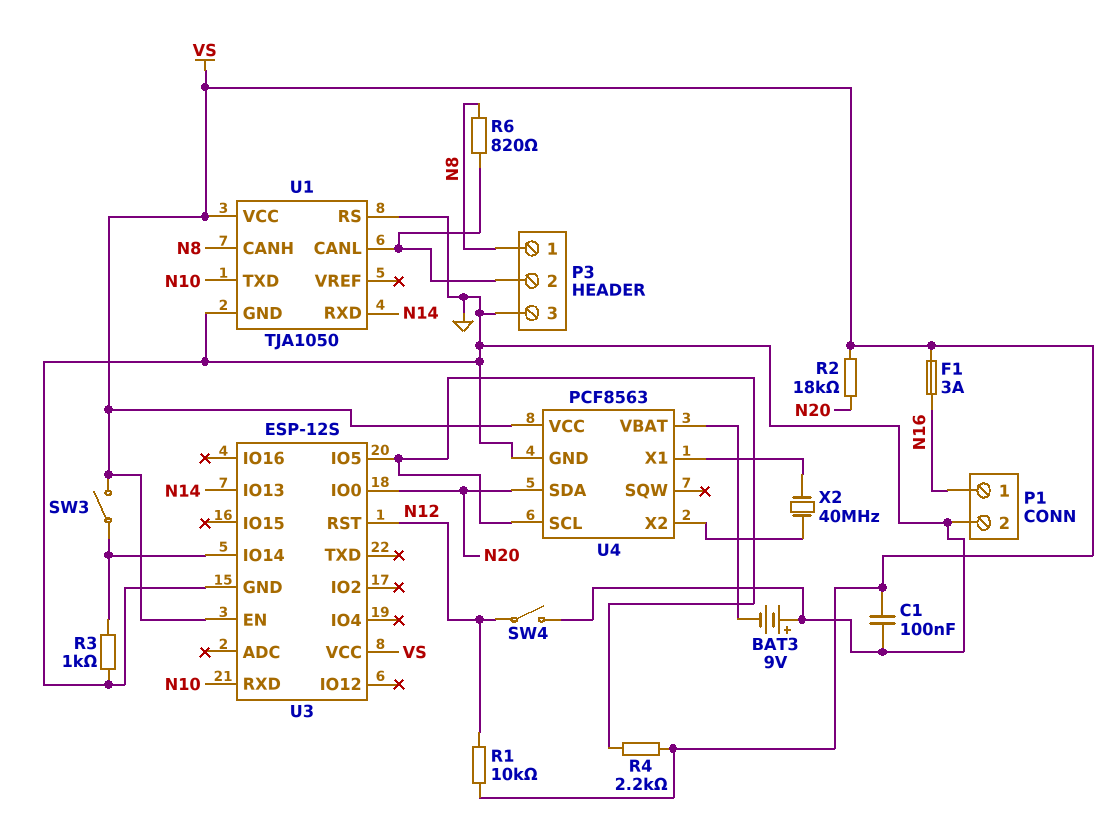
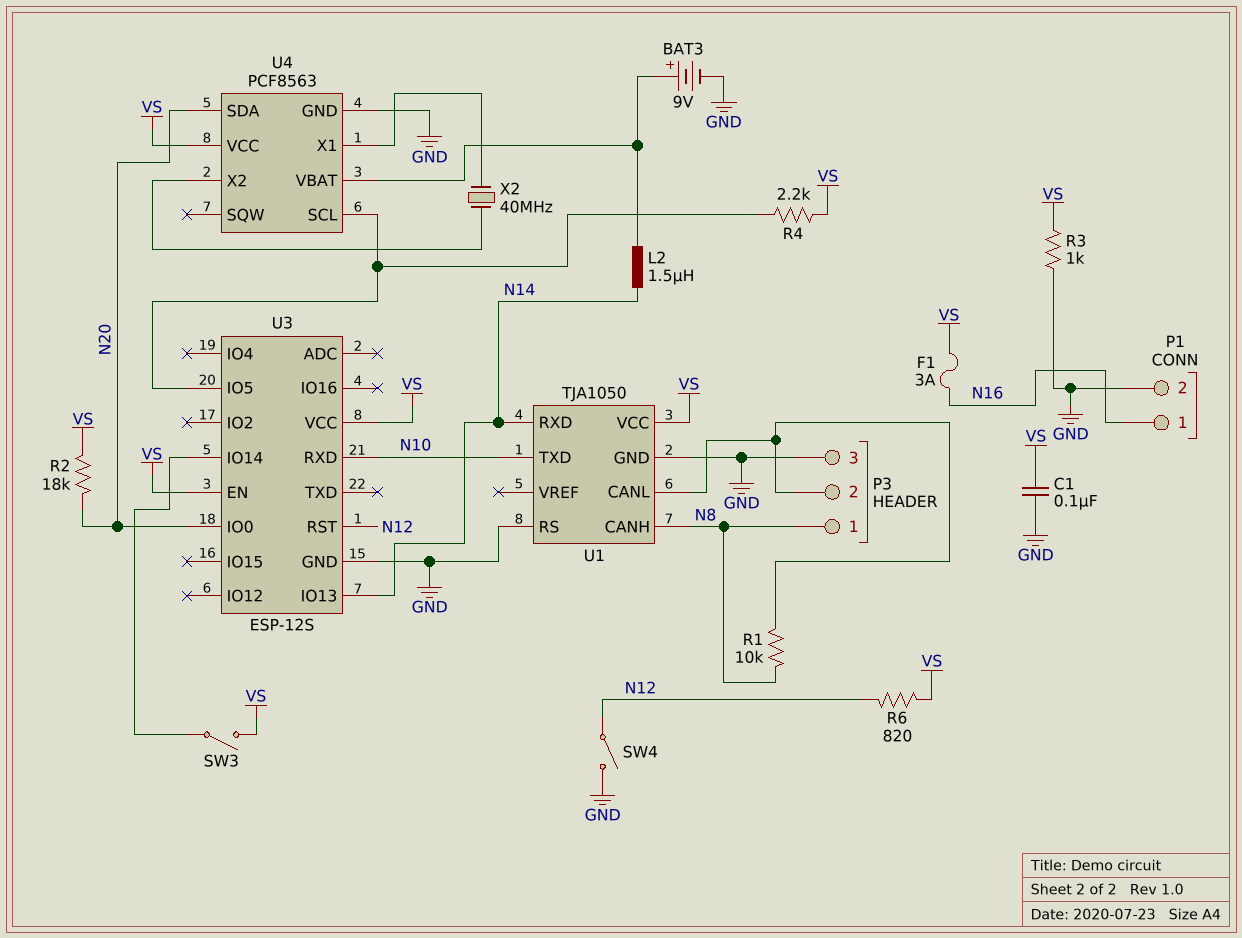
BAT3: 9V (plus GND, minus U4/VBAT) -> 9V (plus U4/VBAT, minus GND)
L2: none -> 1.5uH (N14, U4/VBAT)
R1: 10k (N12, VS) -> 10k (N8, P3/2)
R3: 1k (GND, U3/IO14) -> 1k (GND, VS)
R6: 820 (N8, P3/2) -> 820 (N12, VS)

